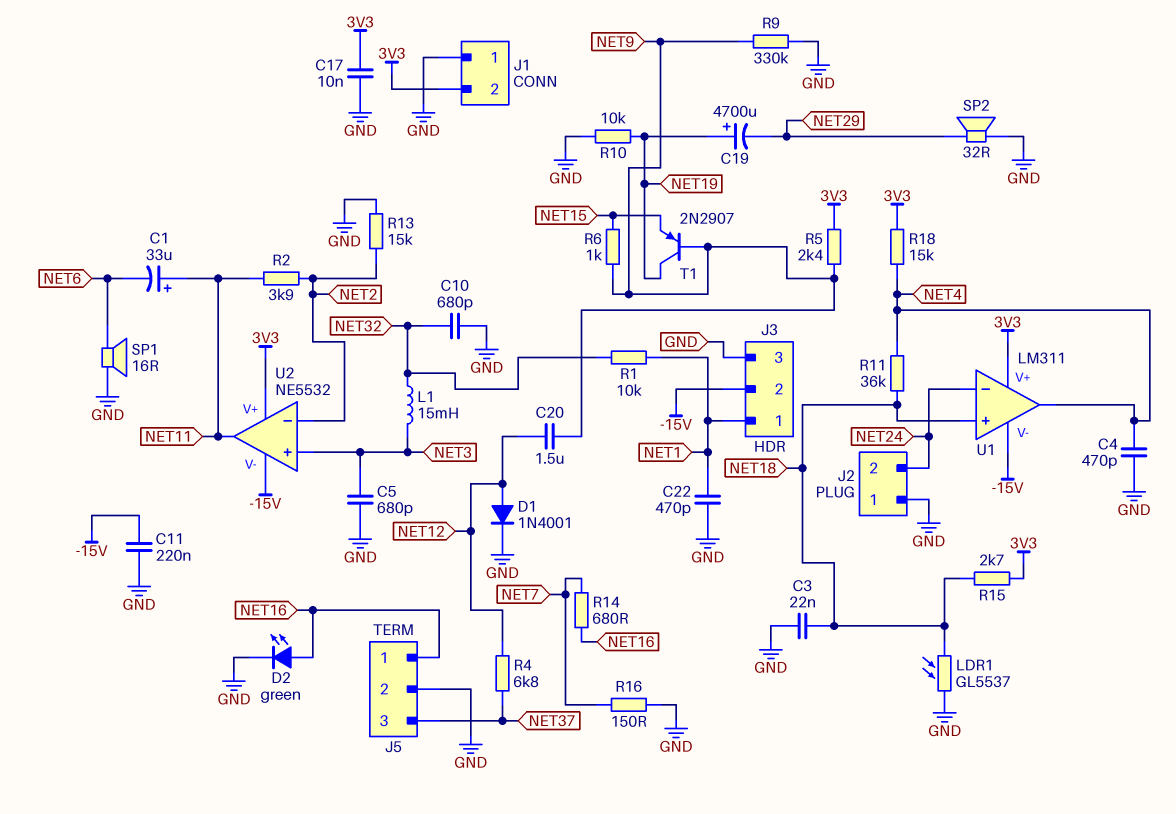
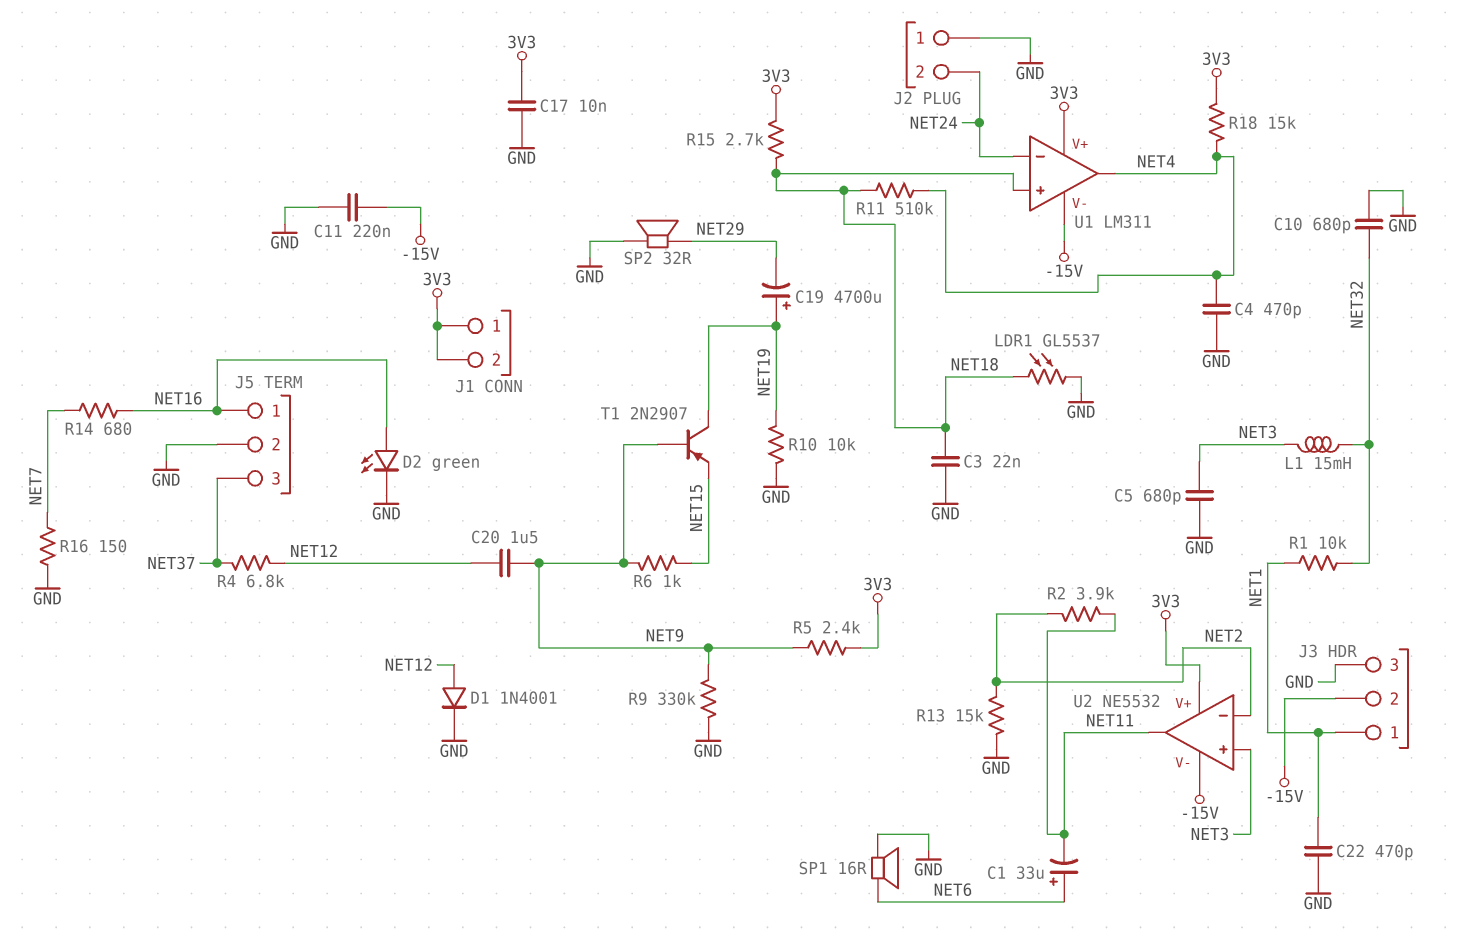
C1: 33uF (plus NET11, minus NET6) -> 33uF (plus NET6, minus NET11)
J1 pin 1: GND -> 3V3
R11: 36k (NET4, NET18) -> 510k (NET4, NET18)

